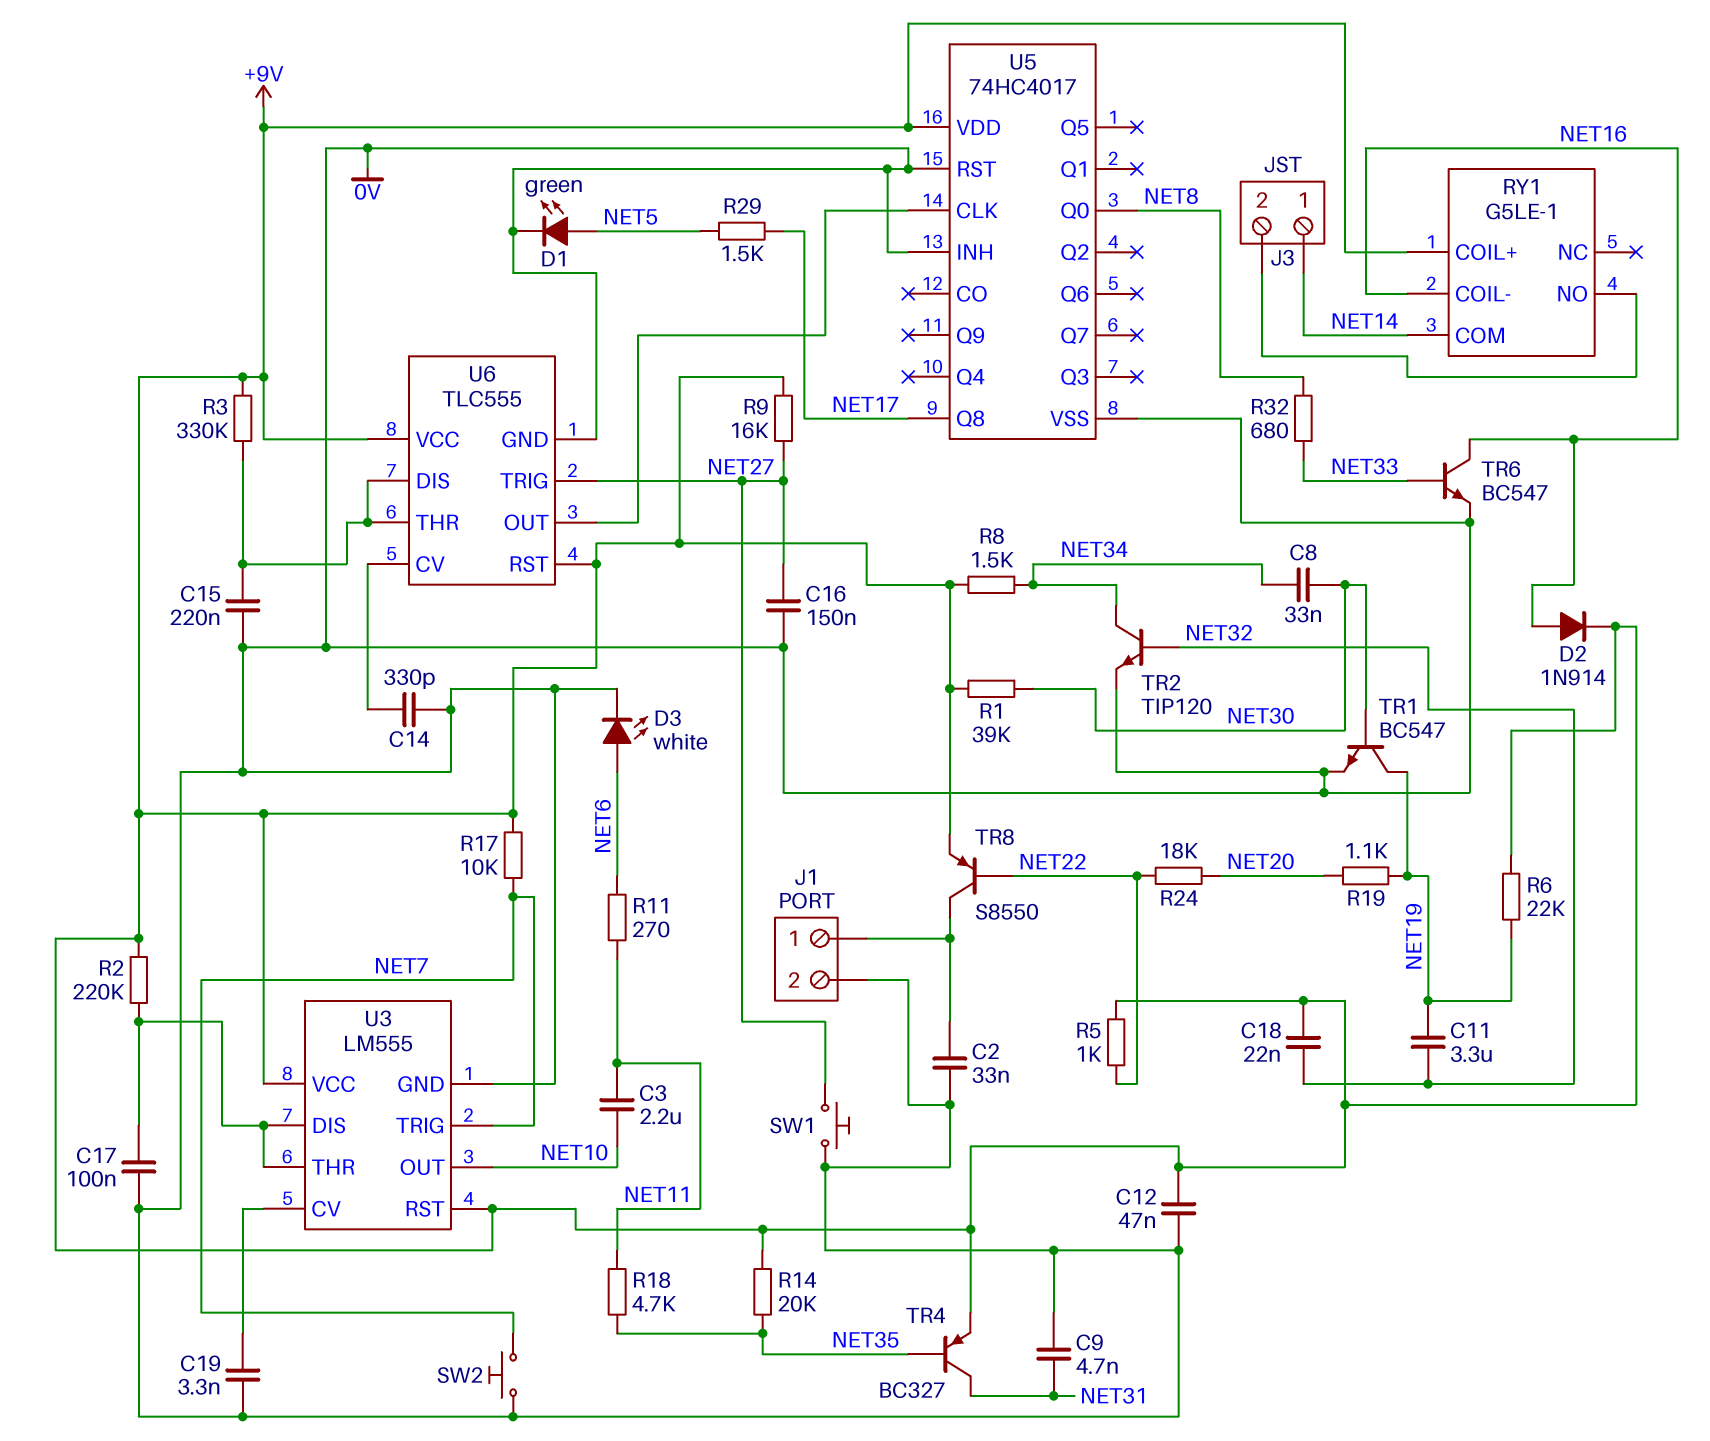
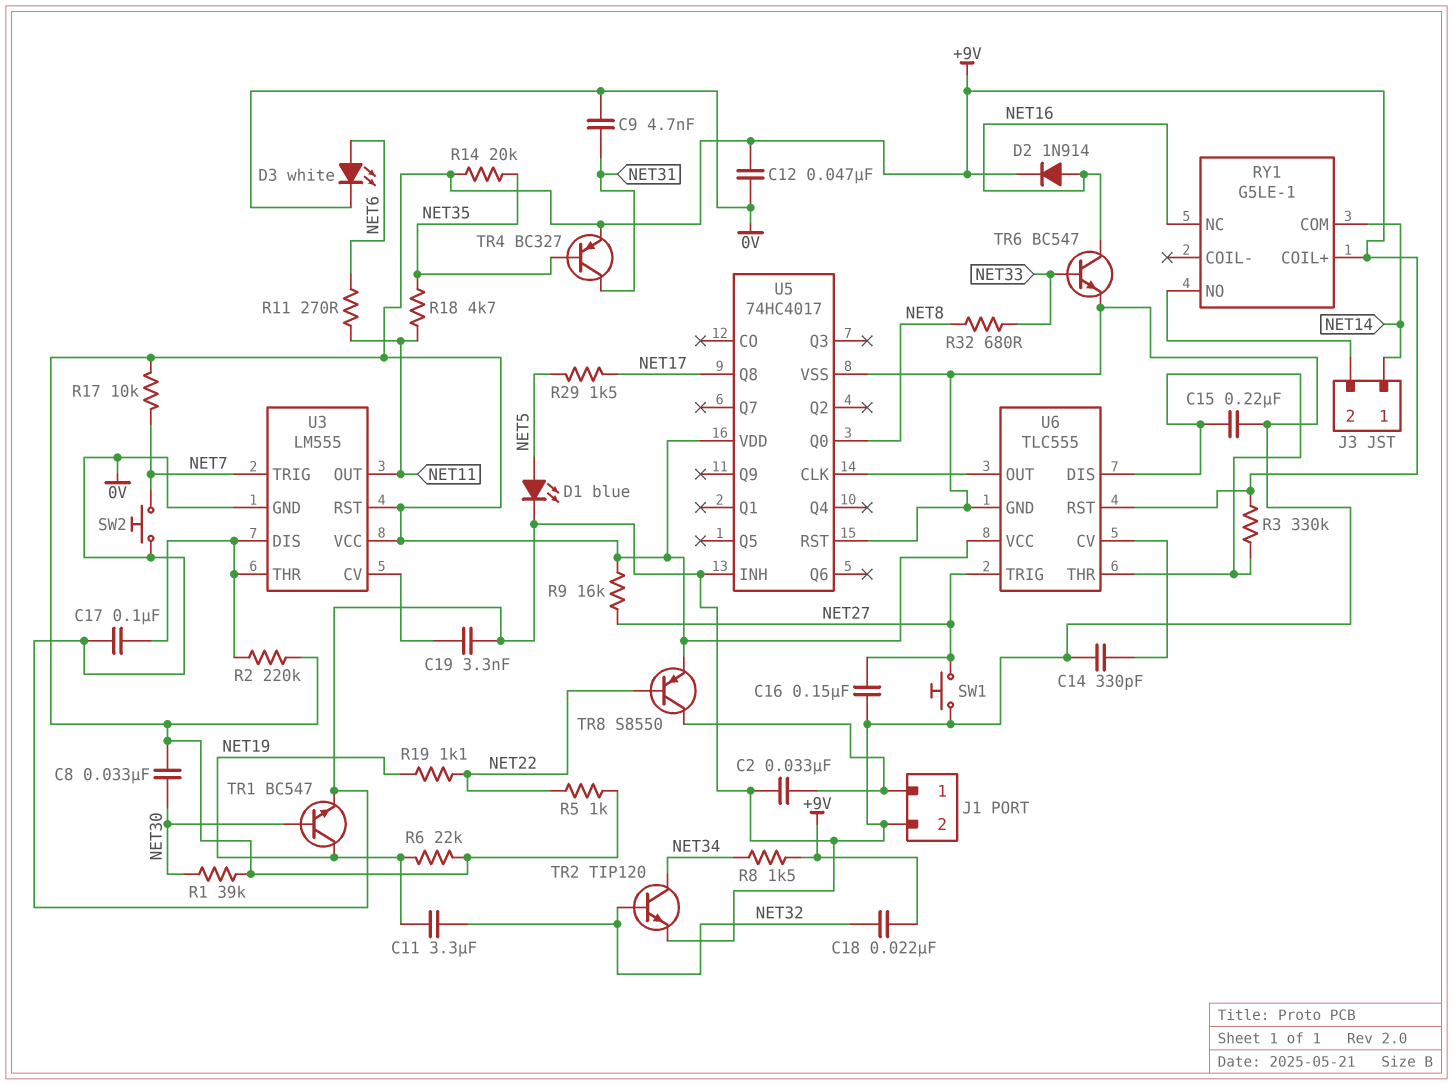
C3: 2.2uF (NET10, NET11) -> none
C8: 33nF (NET30, NET34) -> 33nF (+9V, NET30)
D1: LED green (A NET5, K 0V) -> LED blue (A NET5, K 0V)
R19: 1.1k (NET19, NET20) -> 1.1k (NET19, NET22)
R24: 18k (NET20, NET22) -> none
RY1 pin COIL-: NET16 -> none
RY1 pin NC: none -> NET16
U3 pin OUT: NET10 -> NET11

